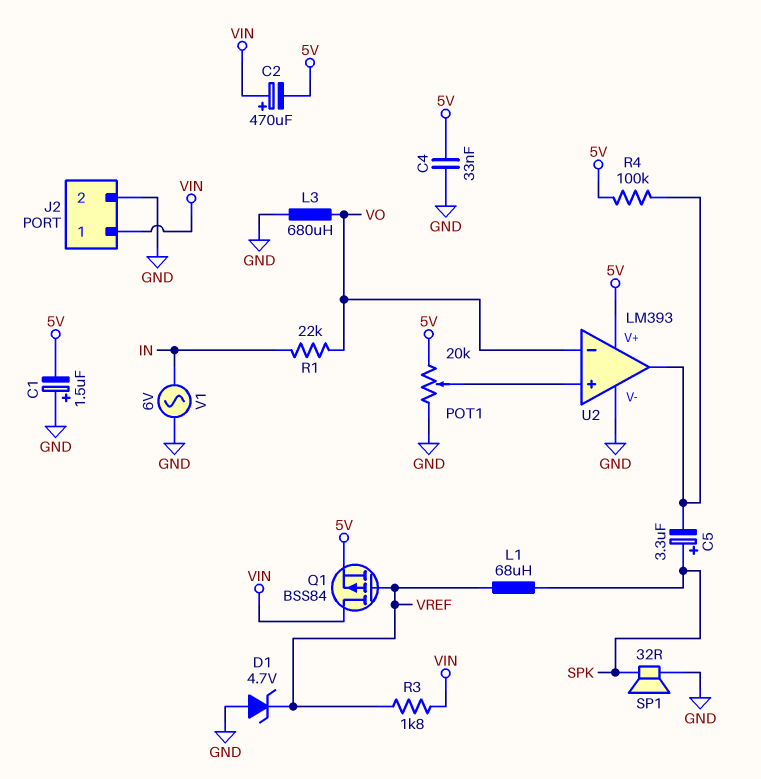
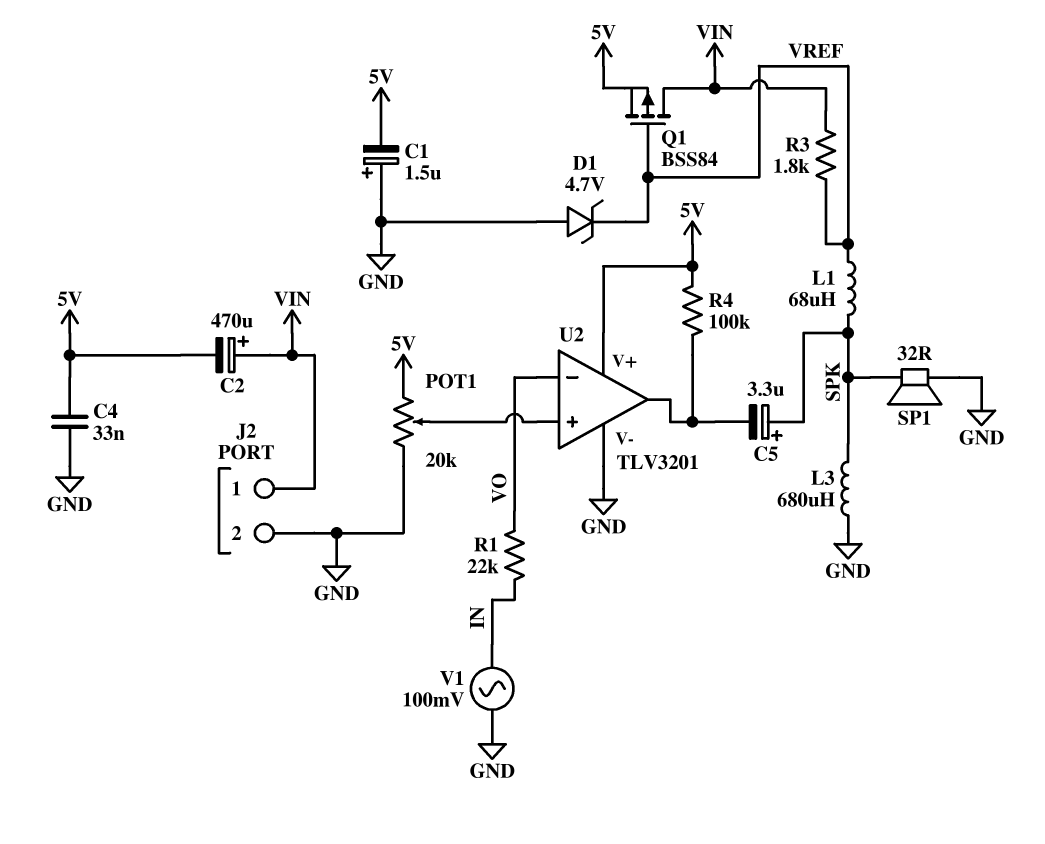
L3: 680uH (GND, VO) -> 680uH (GND, SPK)
U2: LM393 -> TLV3201
V1: AC 6V (GND, IN) -> AC 100mV (GND, IN)

